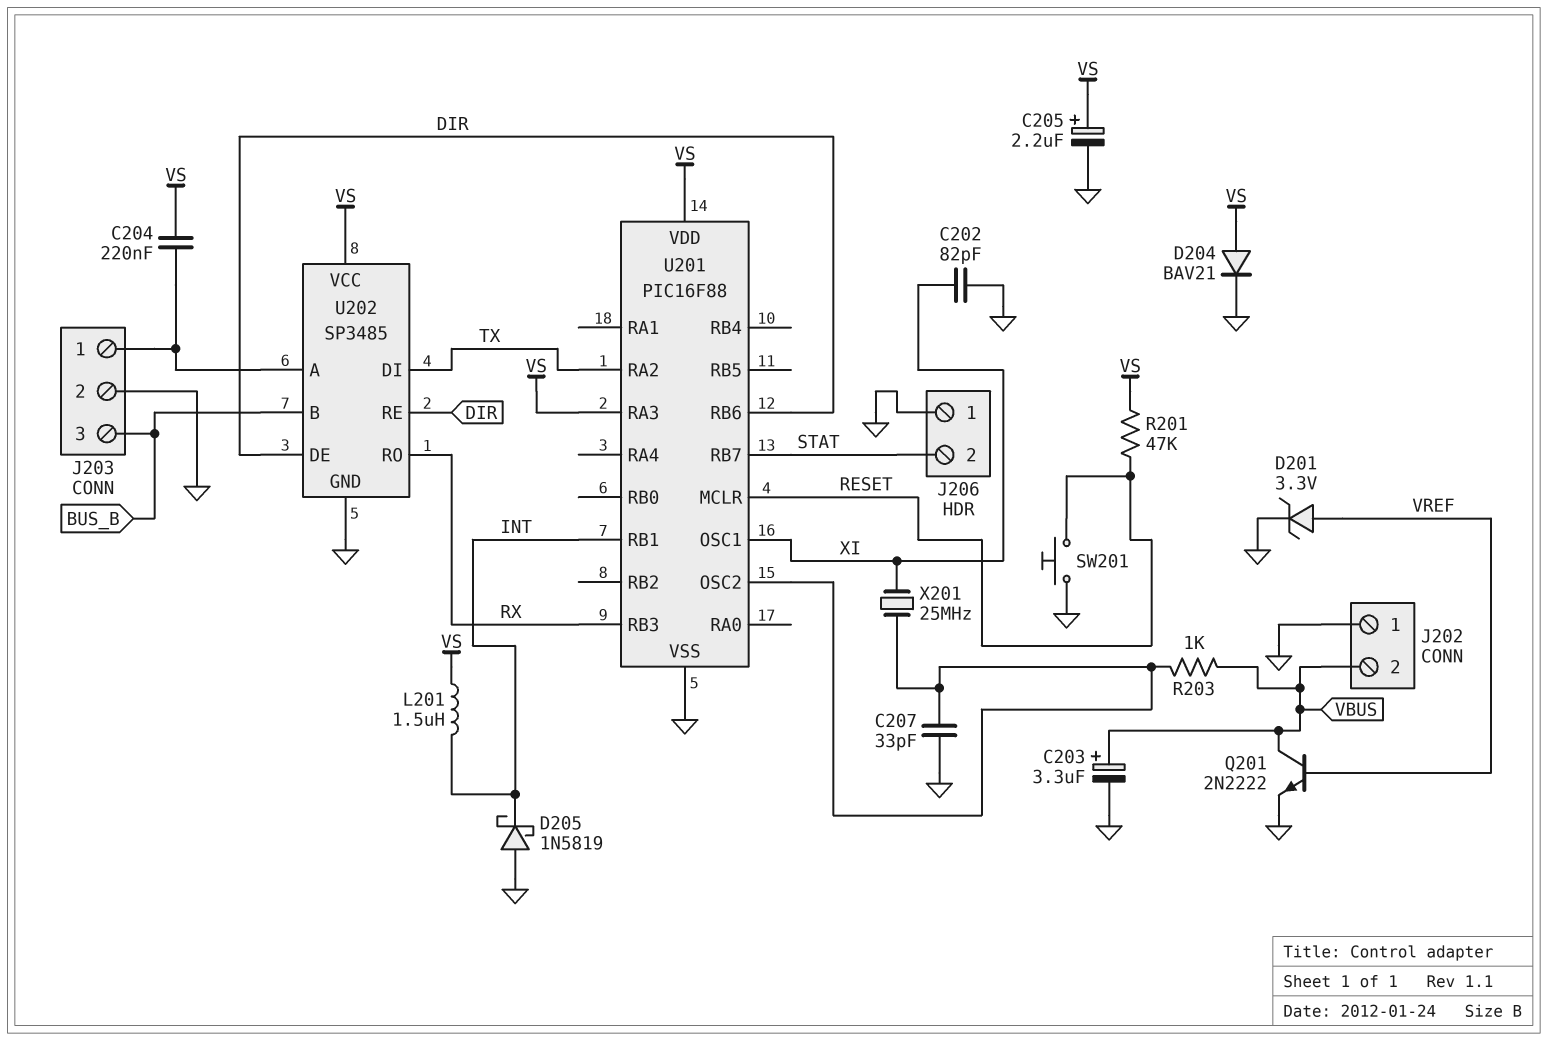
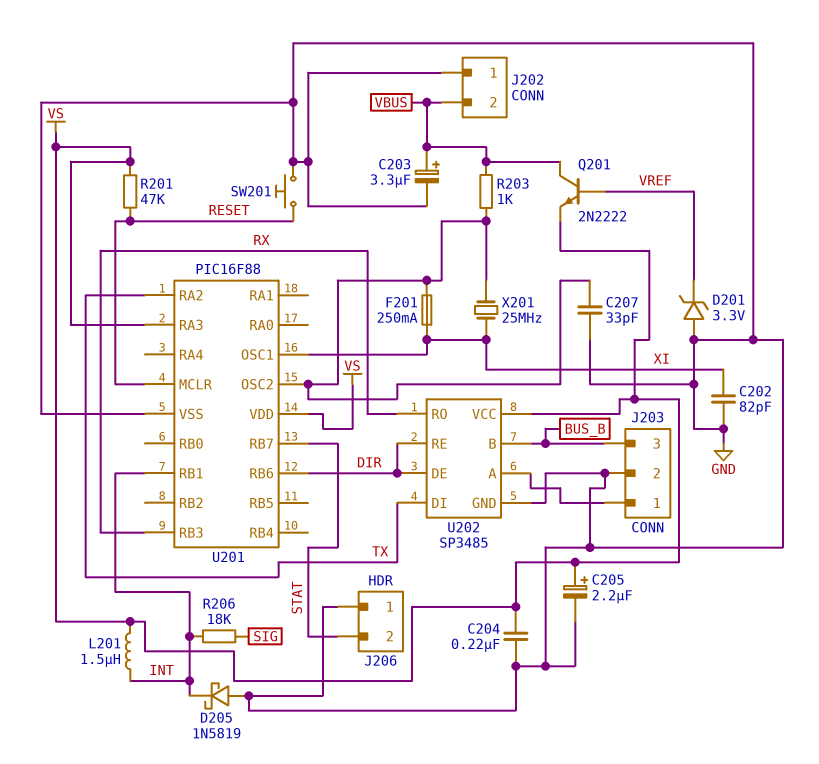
C204: 220nF (J203/1, VS) -> 220nF (GND, VS)
D201: zener 3.3V (A VREF, K GND) -> zener 3.3V (A GND, K VREF)
D204: diode BAV21 (A VS, K GND) -> none
F201: none -> 250mA (U201/OSC2, XI)
Q201: NPN 2N2222 (B VREF, C VBUS, E GND) -> NPN 2N2222 (B VREF, C VBUS, E VS)
R206: none -> 18k (INT, SIG)

